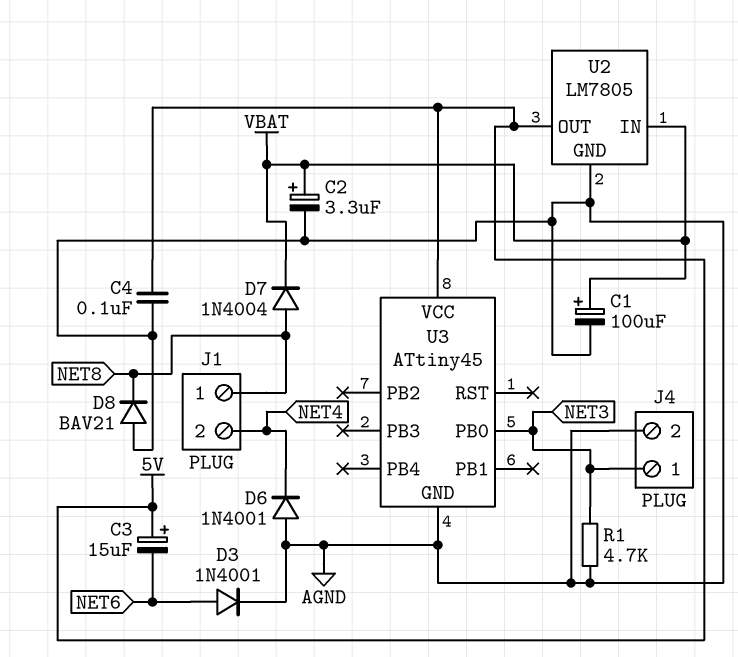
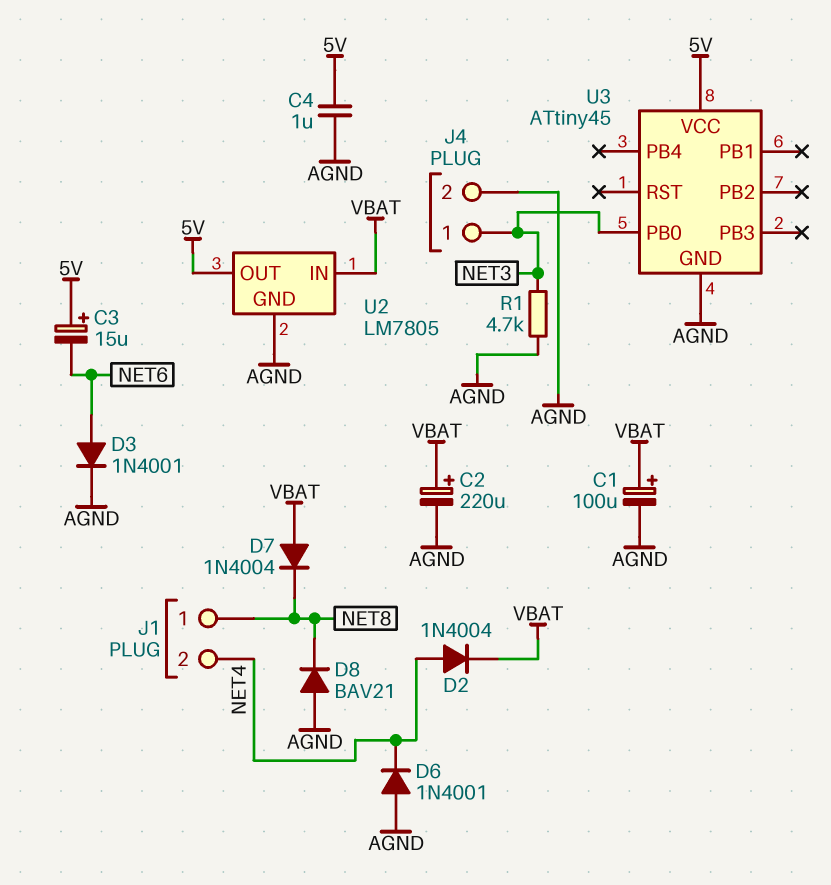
C2: 3.3uF (plus VBAT, minus AGND) -> 220uF (plus VBAT, minus AGND)
C4: 100nF (5V, AGND) -> 1uF (5V, AGND)
D2: none -> diode 1N4004 (A NET4, K VBAT)
D7: diode 1N4004 (A NET8, K VBAT) -> diode 1N4004 (A VBAT, K NET8)

